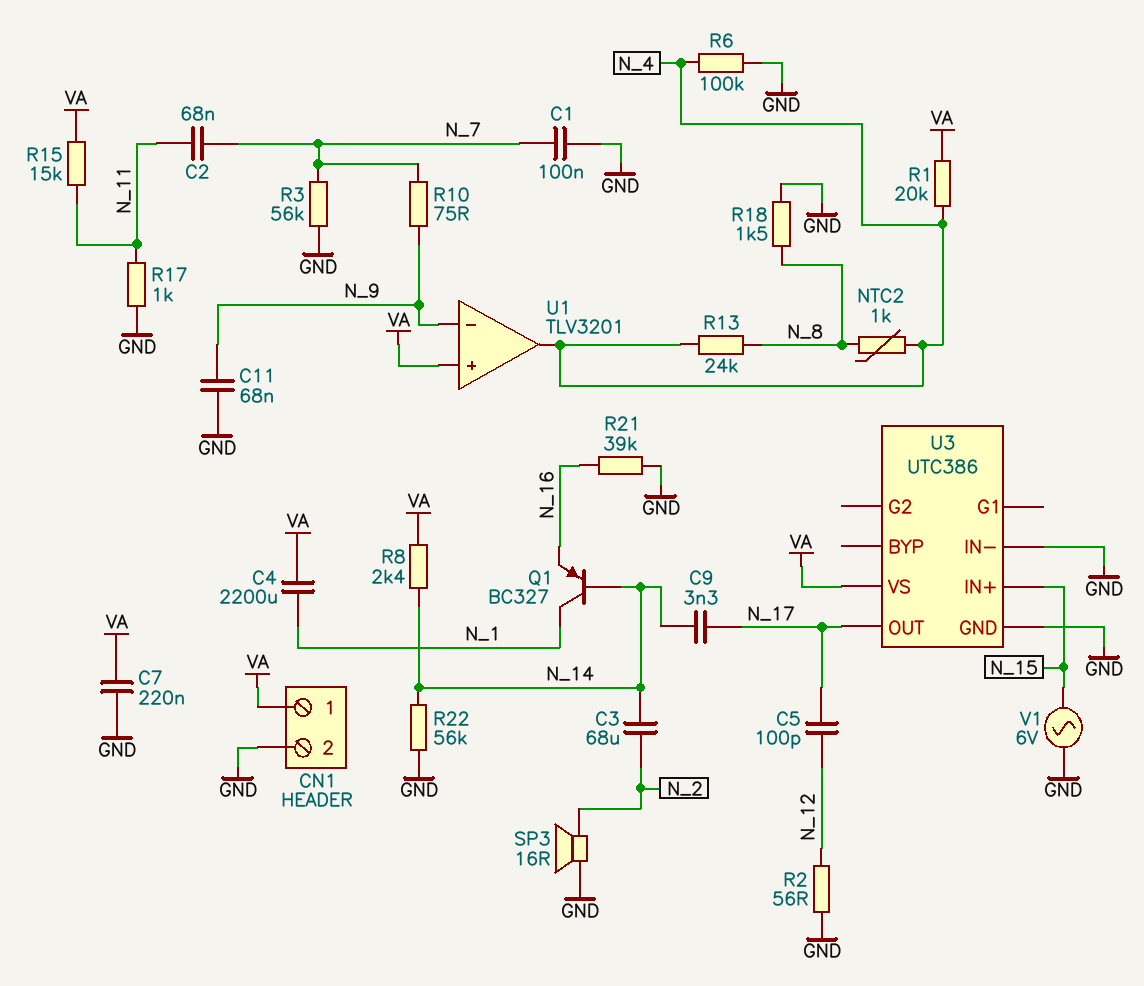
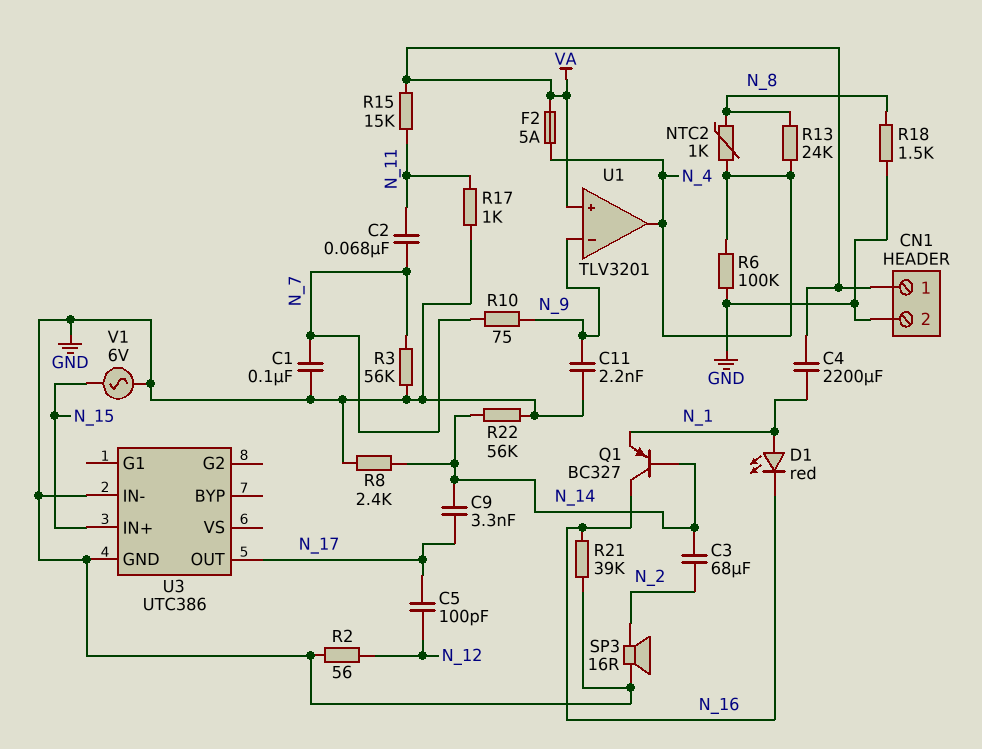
C7: 220nF (GND, VA) -> none
C11: 68nF (GND, N_9) -> 2.2nF (GND, N_9)
D1: none -> LED red (A N_1, K N_16)
F2: none -> 5A (N_4, VA)
Q1: PNP BC327 (B N_14, C N_1, E N_16) -> PNP BC327 (B N_14, C N_16, E N_1)
R1: 20k (N_4, VA) -> none
R8: 2.4k (N_14, VA) -> 2.4k (GND, N_14)
U3 pin VS: VA -> none

